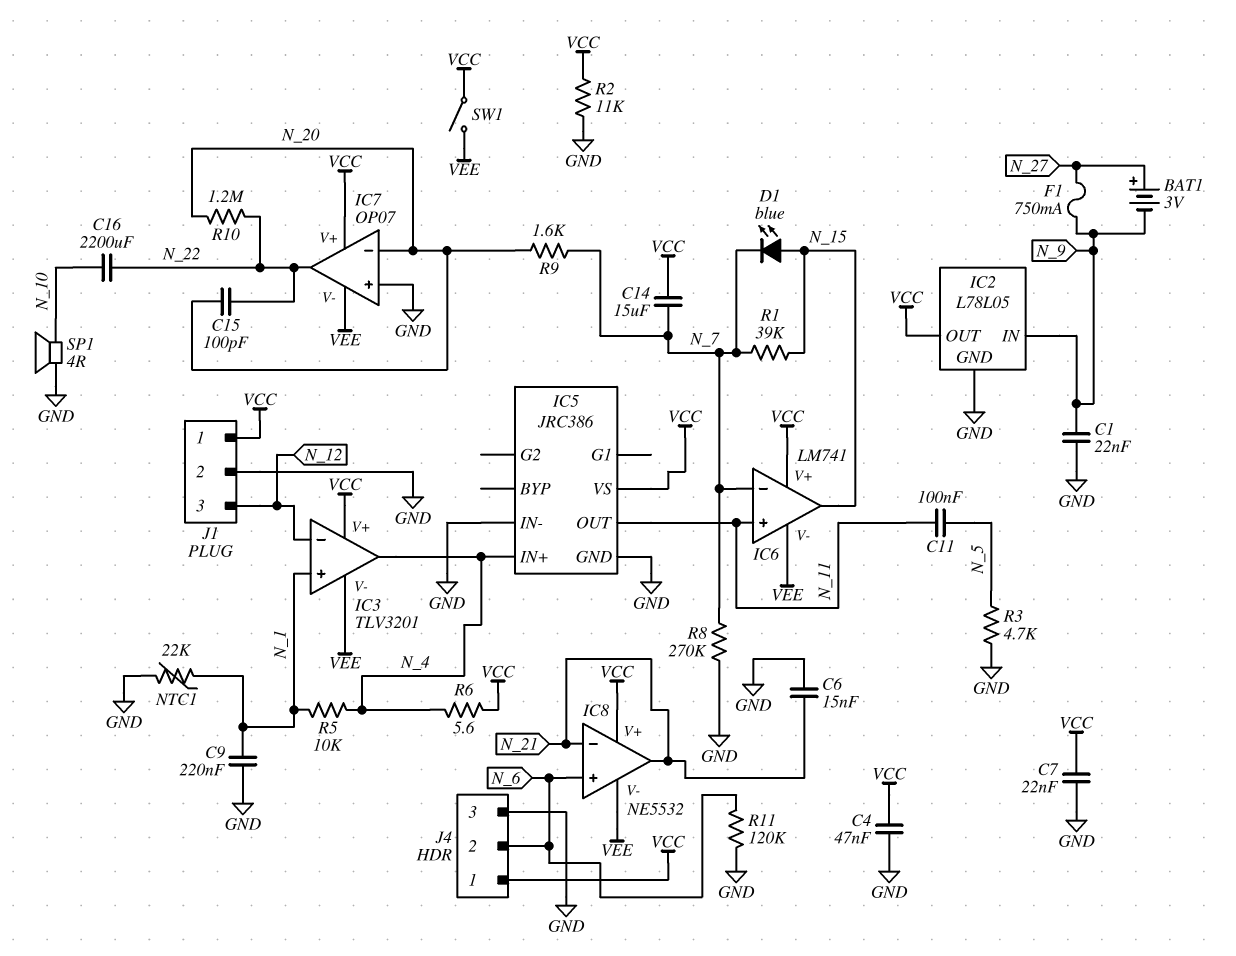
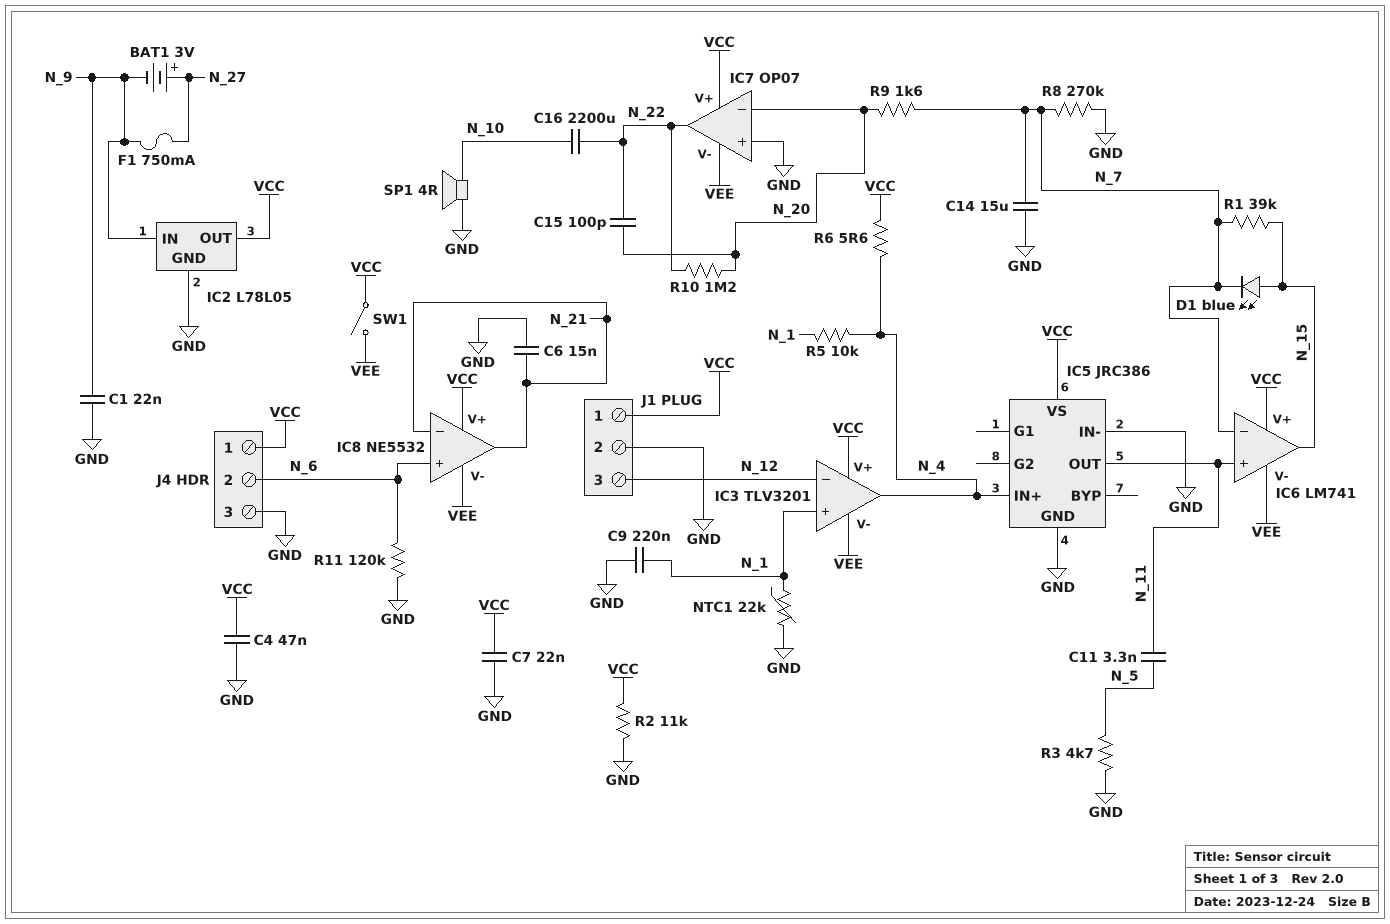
C11: 100nF (N_5, N_11) -> 3.3nF (N_5, N_11)
C14: 15uF (N_7, VCC) -> 15uF (GND, N_7)

